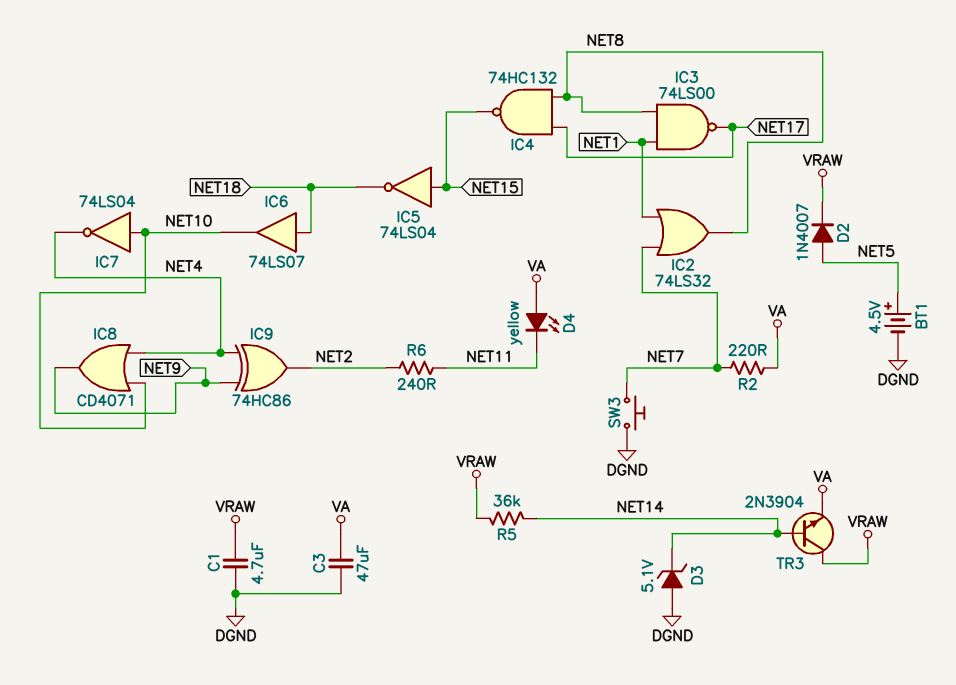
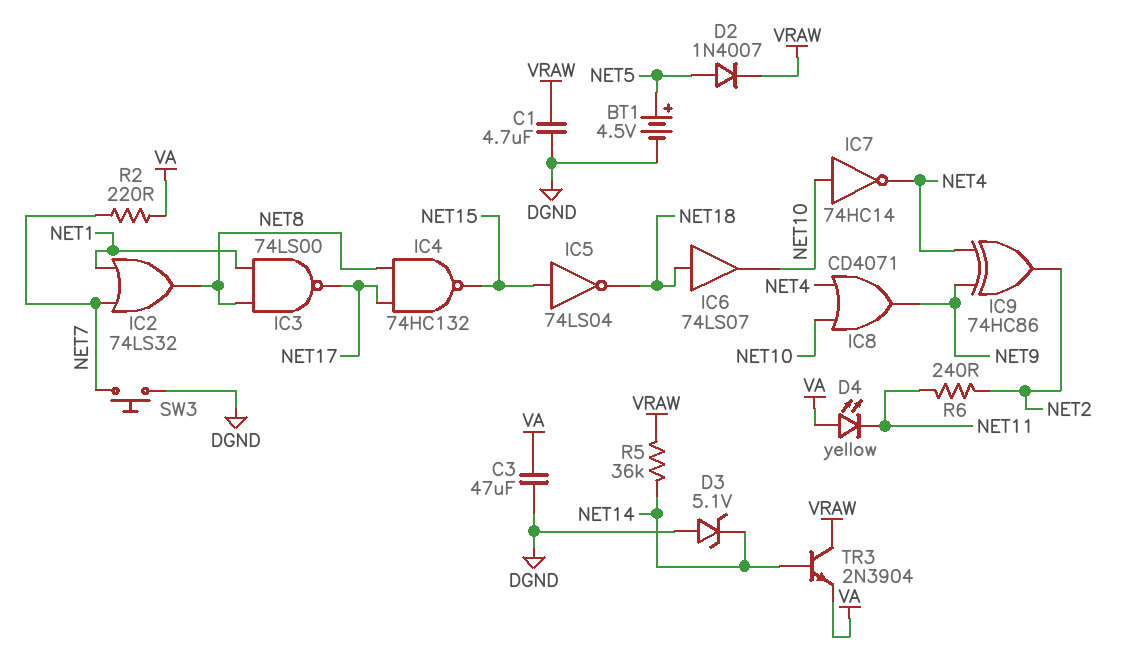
IC7: NOT 74LS04 (in NET10, out NET4) -> NOT 74HC14 (in NET10, out NET4)

